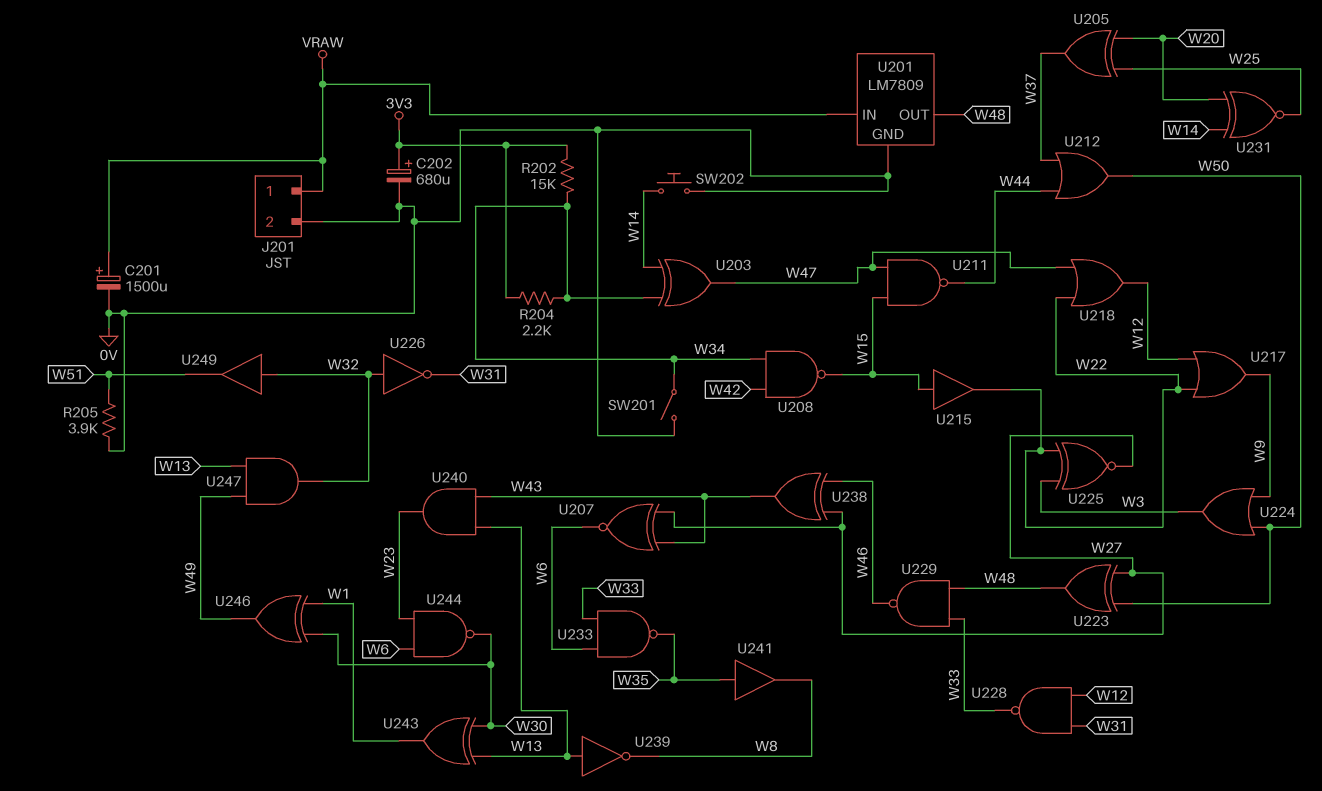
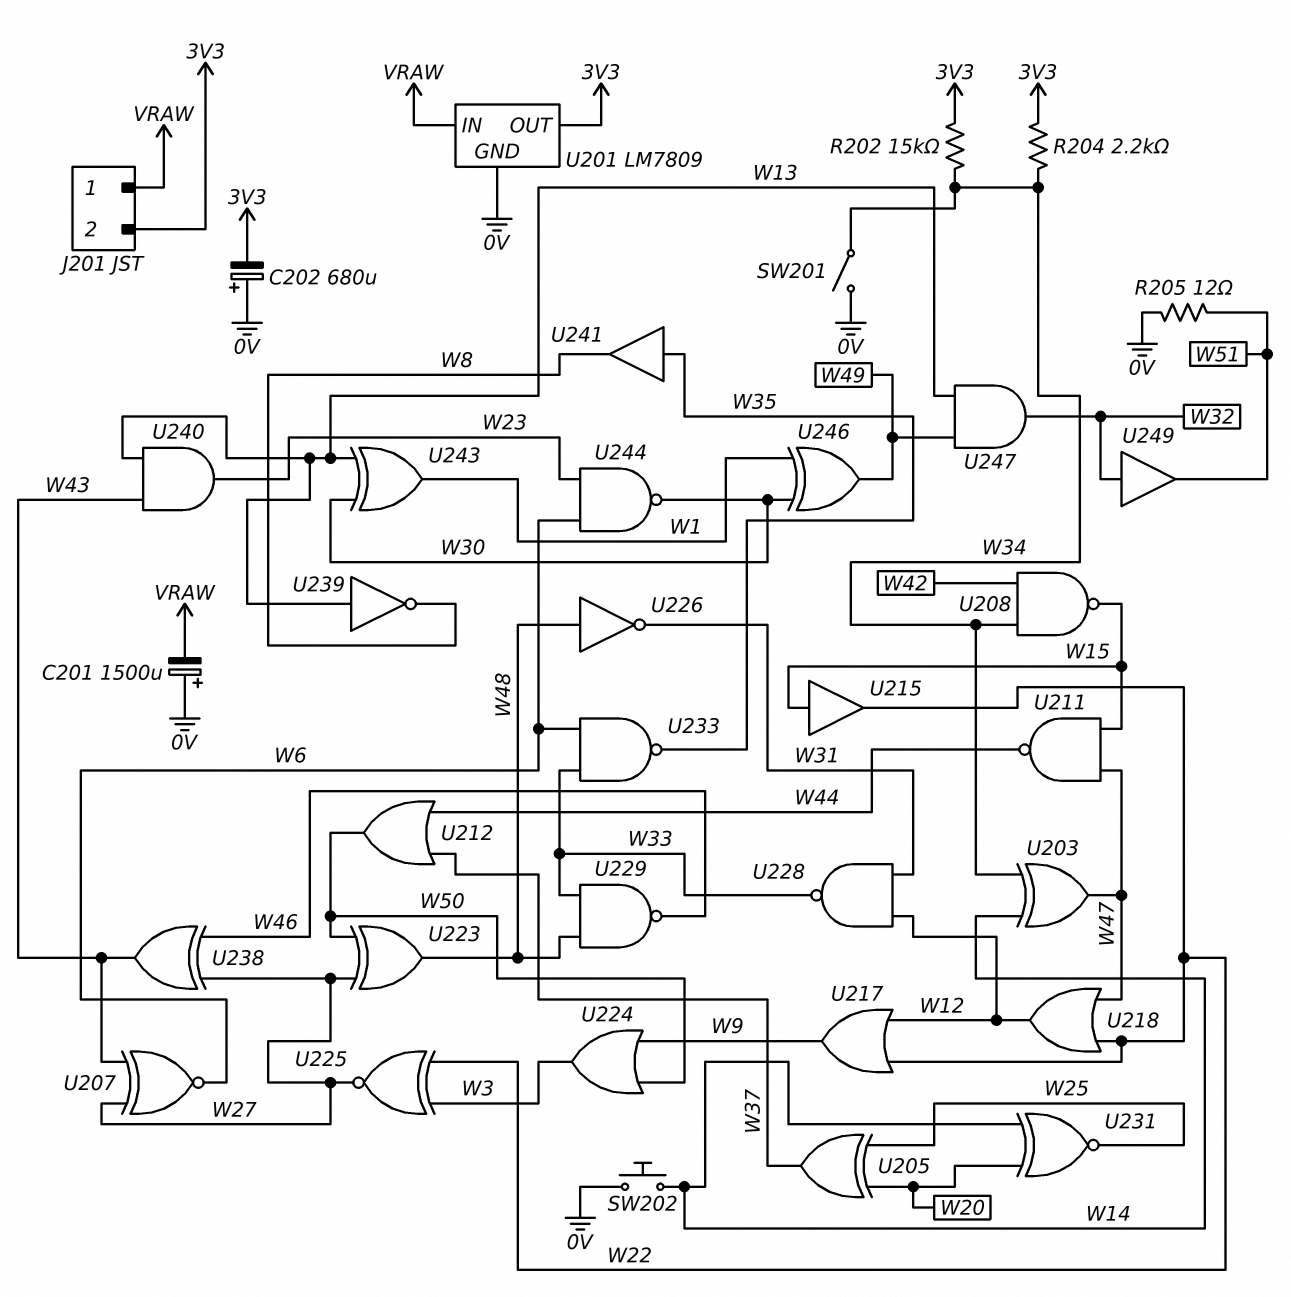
C201: 1500uF (plus VRAW, minus 0V) -> 1500uF (plus 0V, minus VRAW)
C202: 680uF (plus 3V3, minus 0V) -> 680uF (plus 0V, minus 3V3)
J201 pin 2: 0V -> 3V3
R205: 3.9k (0V, W51) -> 12 (0V, W51)
U201 pin OUT: W48 -> 3V3
U226: NOT (in W32, out W31) -> NOT (in W48, out W31)

